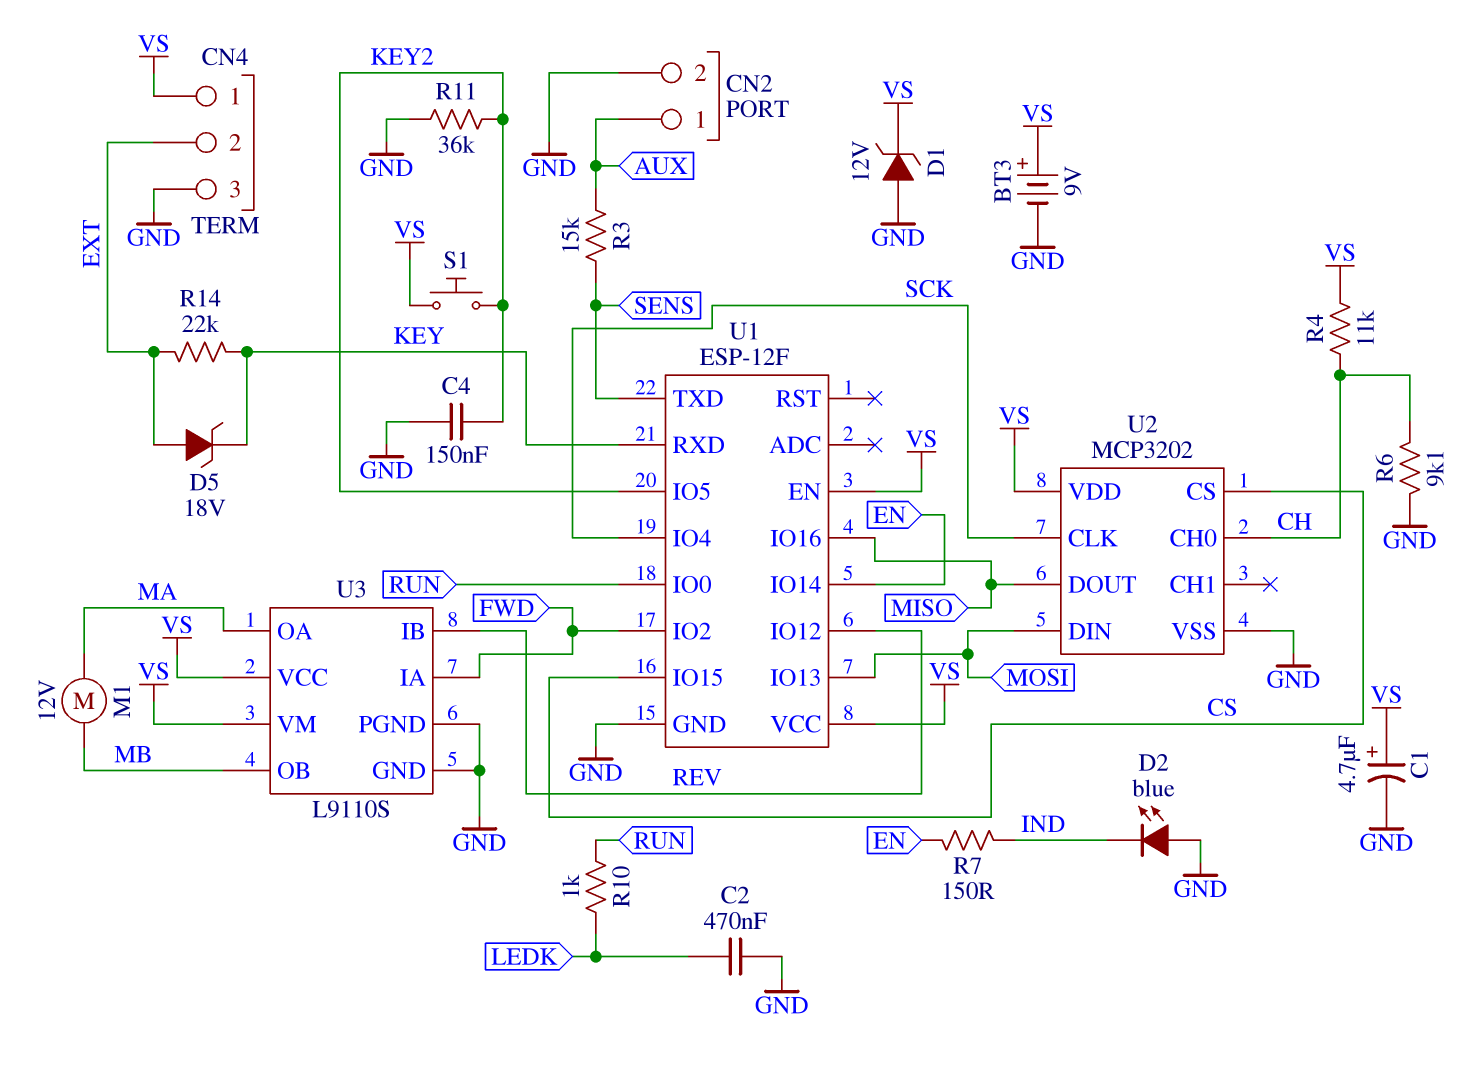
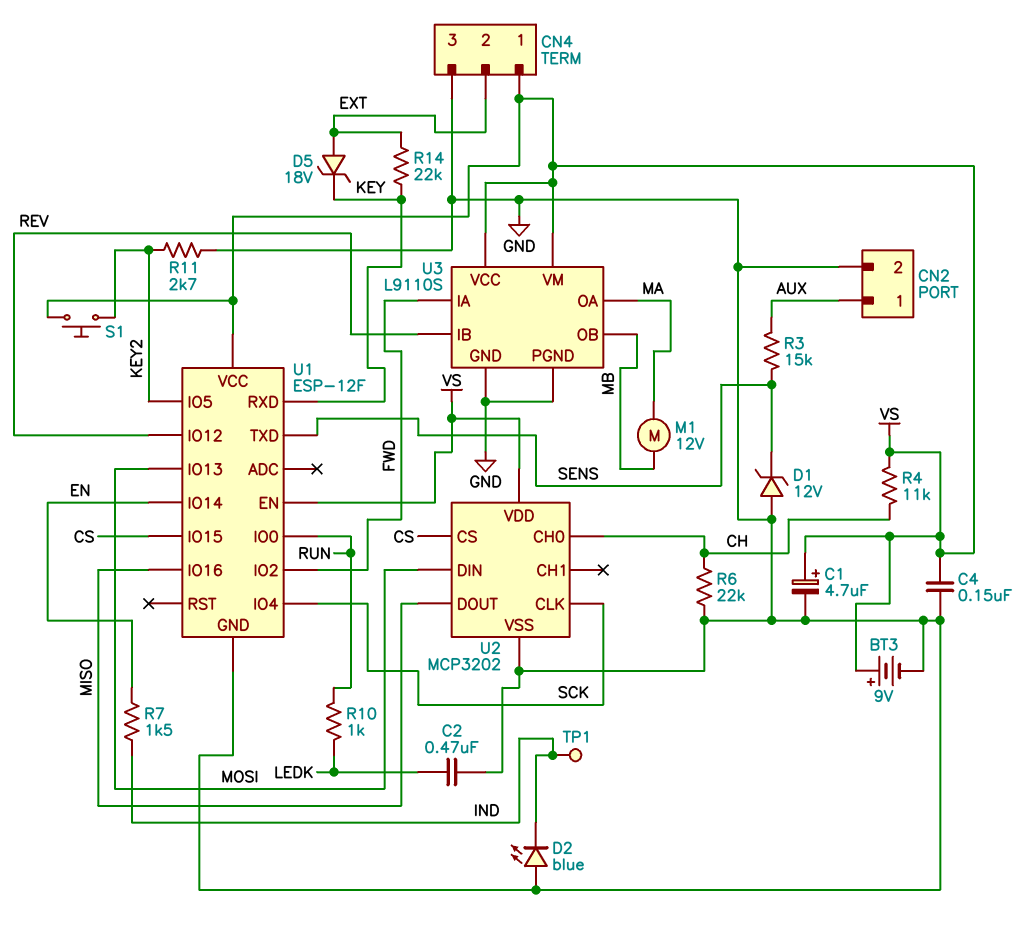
C4: 150nF (GND, KEY2) -> 150nF (GND, VS)
D1: zener 12V (A GND, K VS) -> zener 12V (A GND, K SENS)
R6: 9.1k (CH, GND) -> 22k (CH, GND)
R7: 150 (EN, IND) -> 1.5k (EN, IND)
R11: 36k (GND, KEY2) -> 2.7k (GND, KEY2)
TP1: none -> test point (IND)

